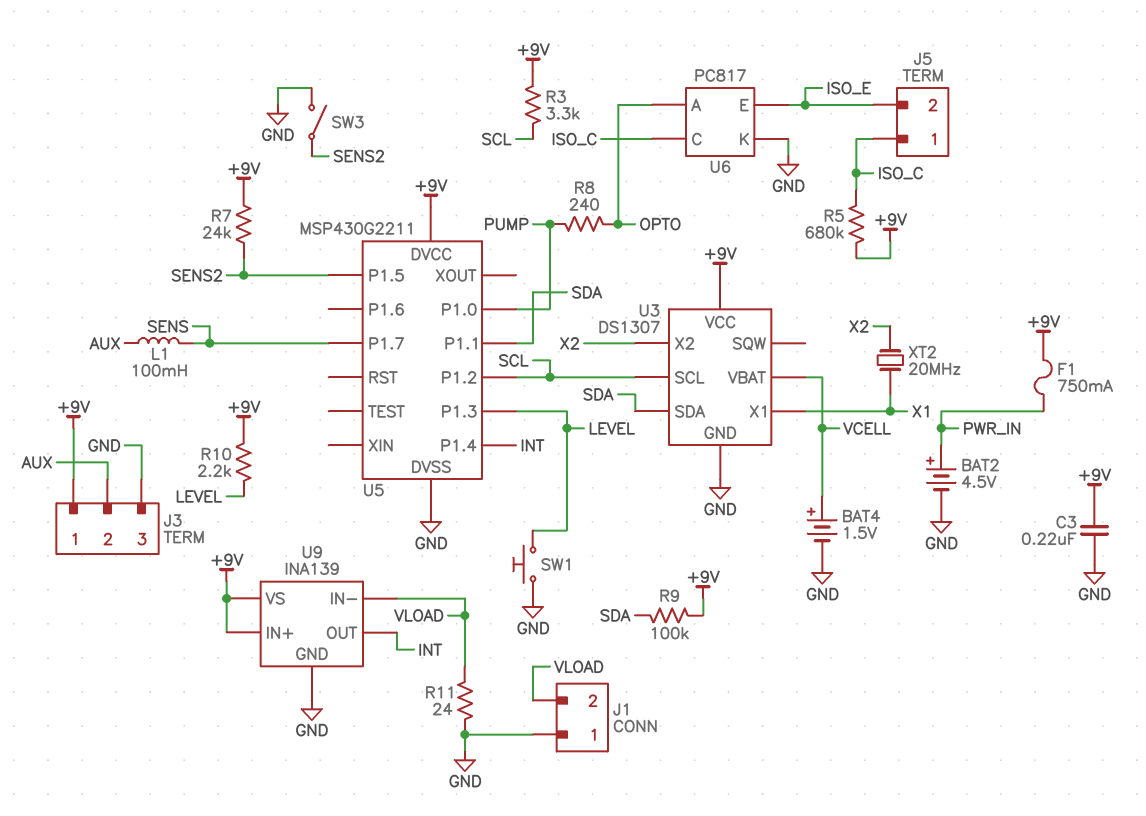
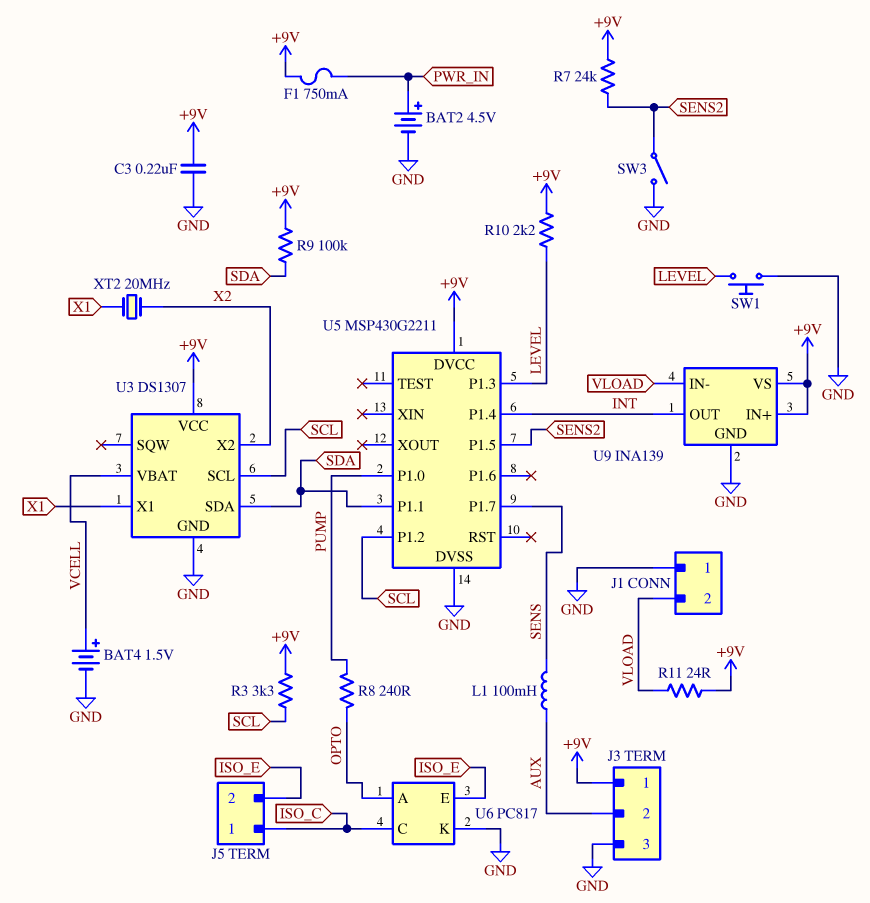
R5: 680k (+9V, ISO_C) -> none
R11: 24 (GND, VLOAD) -> 24 (+9V, VLOAD)

